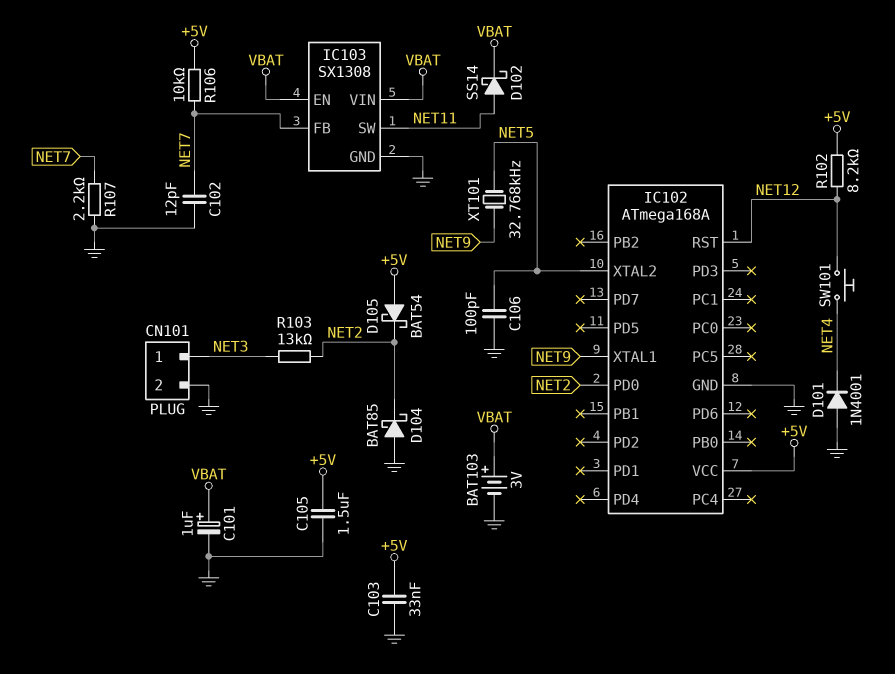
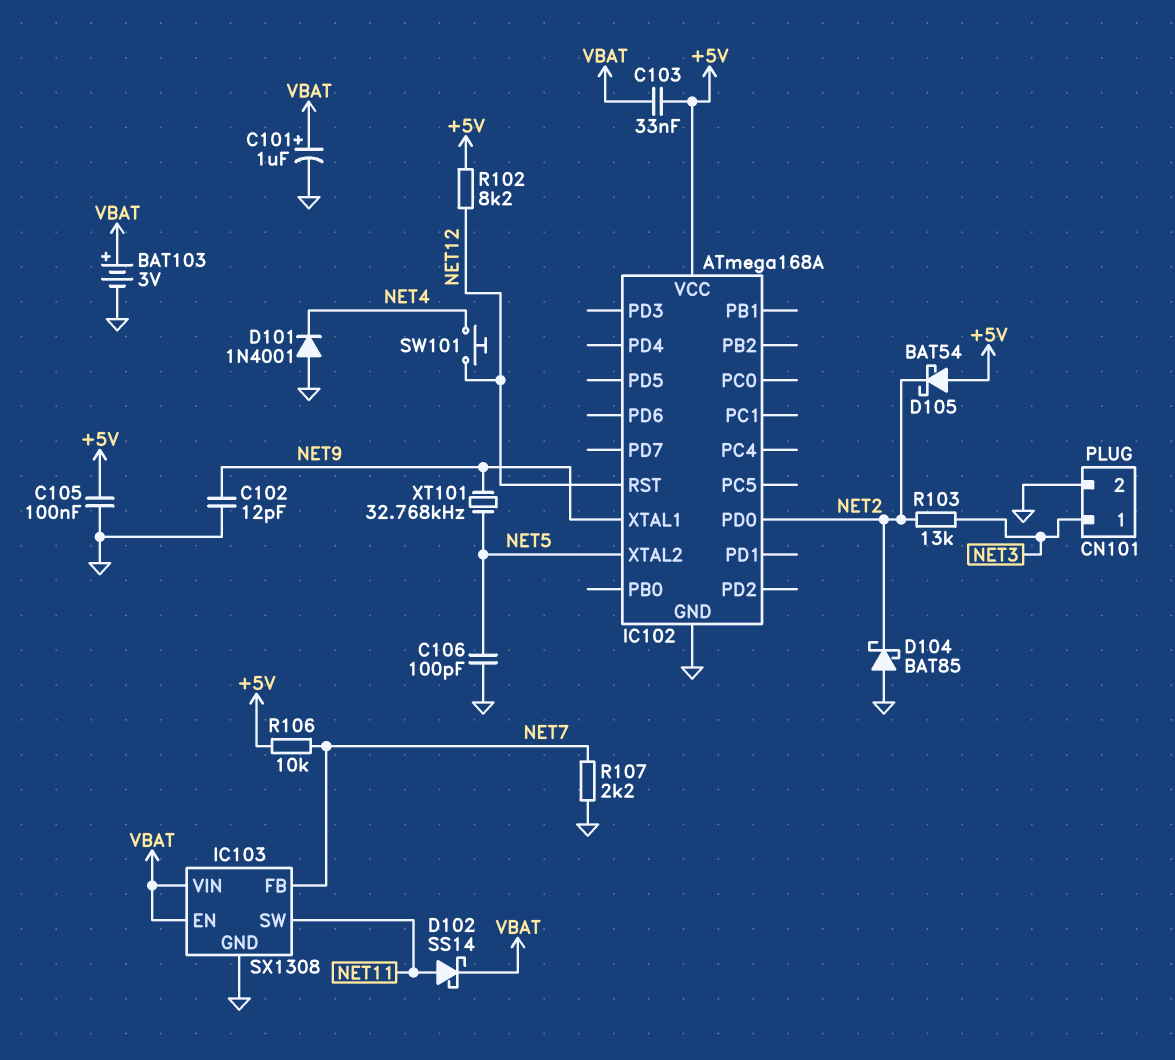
C102: 12pF (GND, NET7) -> 12pF (GND, NET9)
C103: 33nF (+5V, GND) -> 33nF (+5V, VBAT)
C105: 1.5uF (+5V, GND) -> 100nF (+5V, GND)

